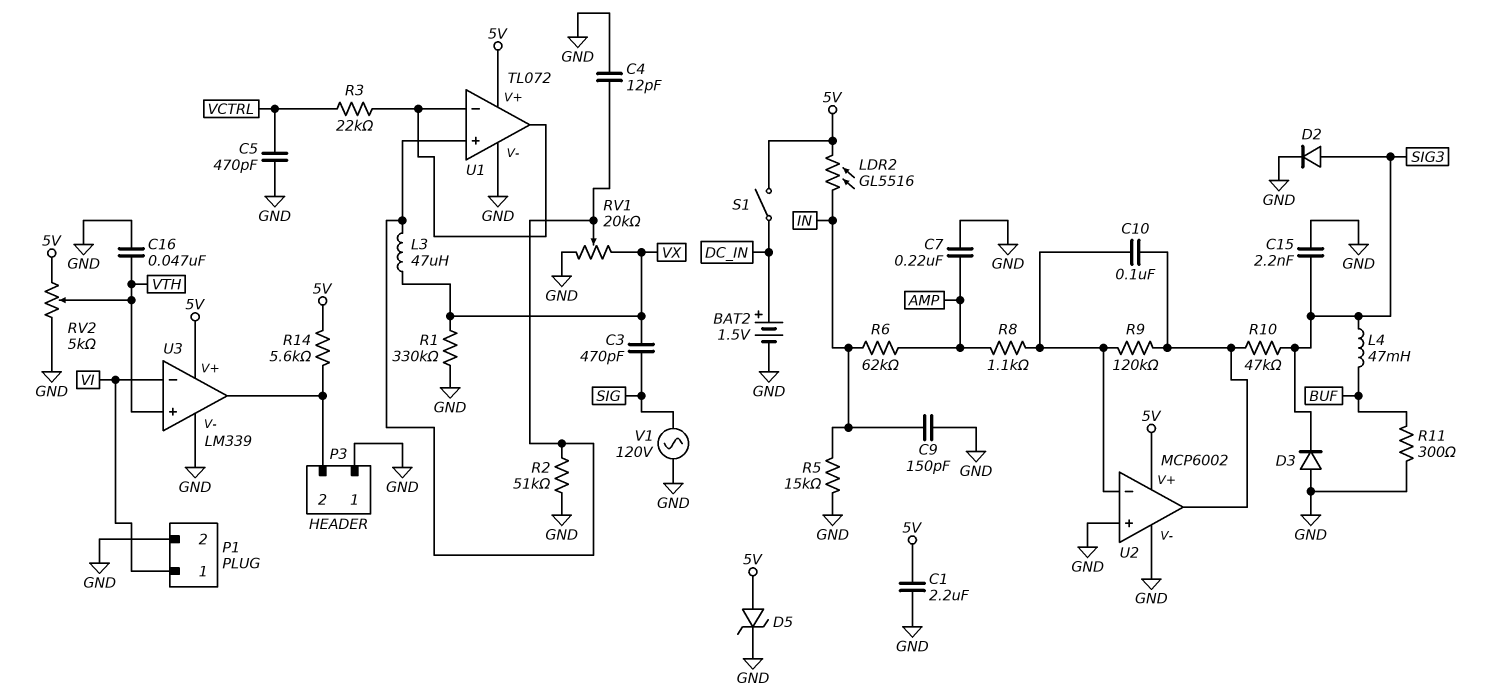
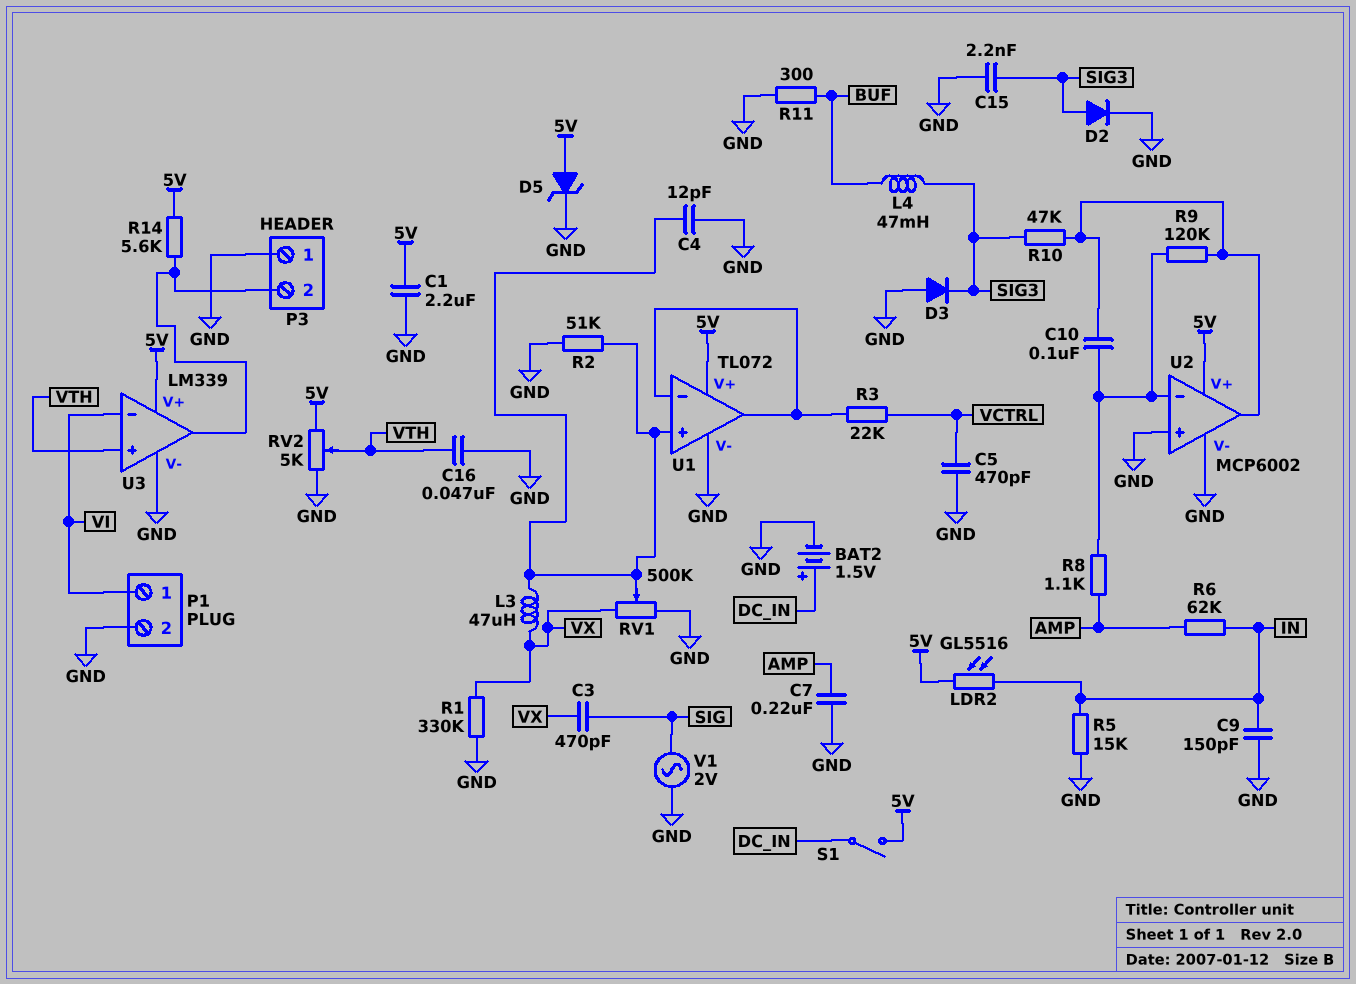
RV1: 20k (GND, VX, wiper U1/in+) -> 500k (GND, VX, wiper U1/in+)
V1: AC 120V (GND, SIG) -> AC 2V (GND, SIG)

